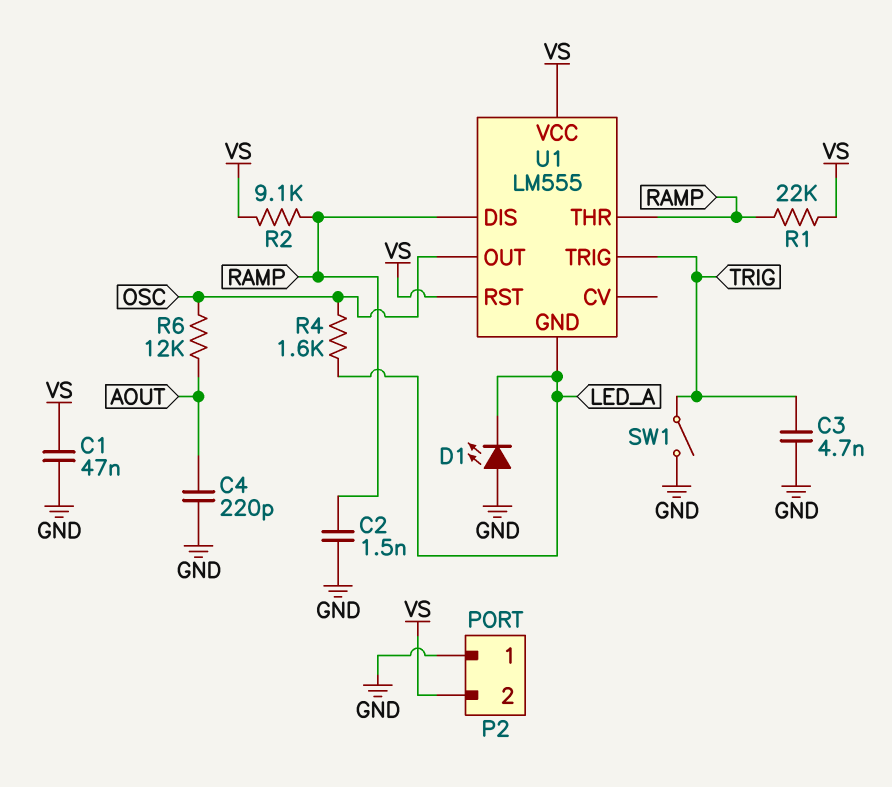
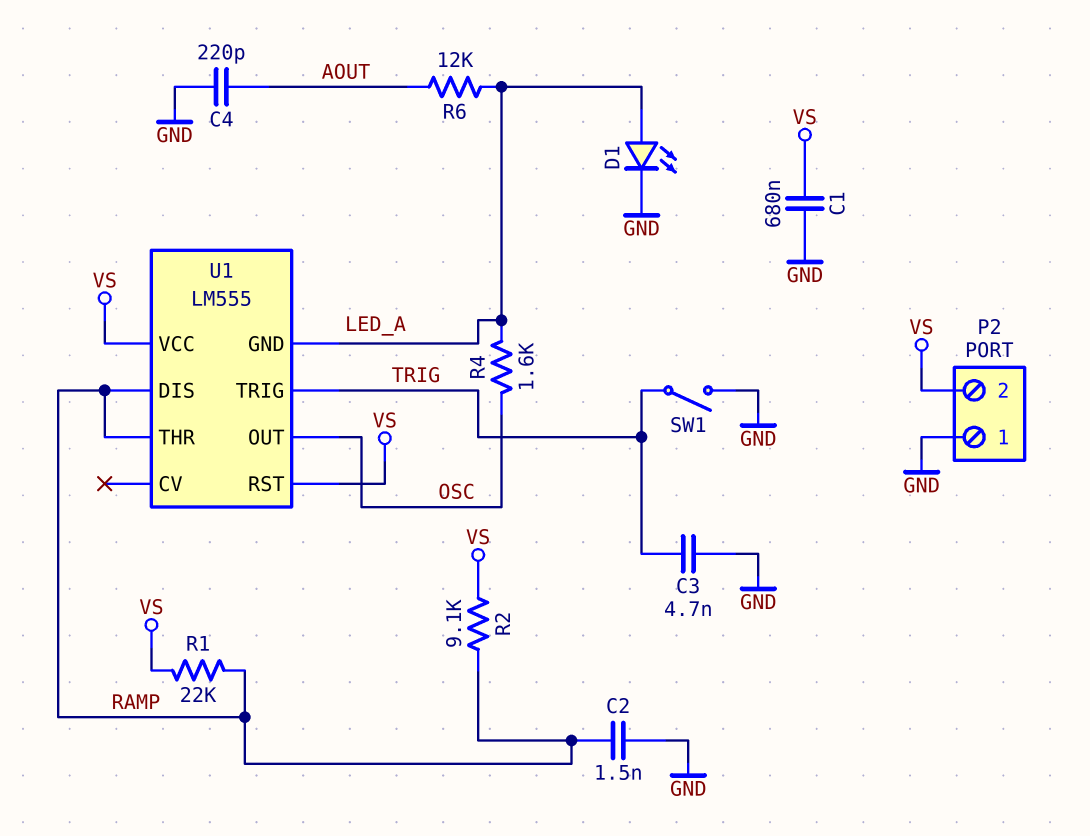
C1: 47nF (GND, VS) -> 680nF (GND, VS)
D1: LED (A GND, K LED_A) -> LED (A LED_A, K GND)
R6: 12k (AOUT, OSC) -> 12k (AOUT, LED_A)

